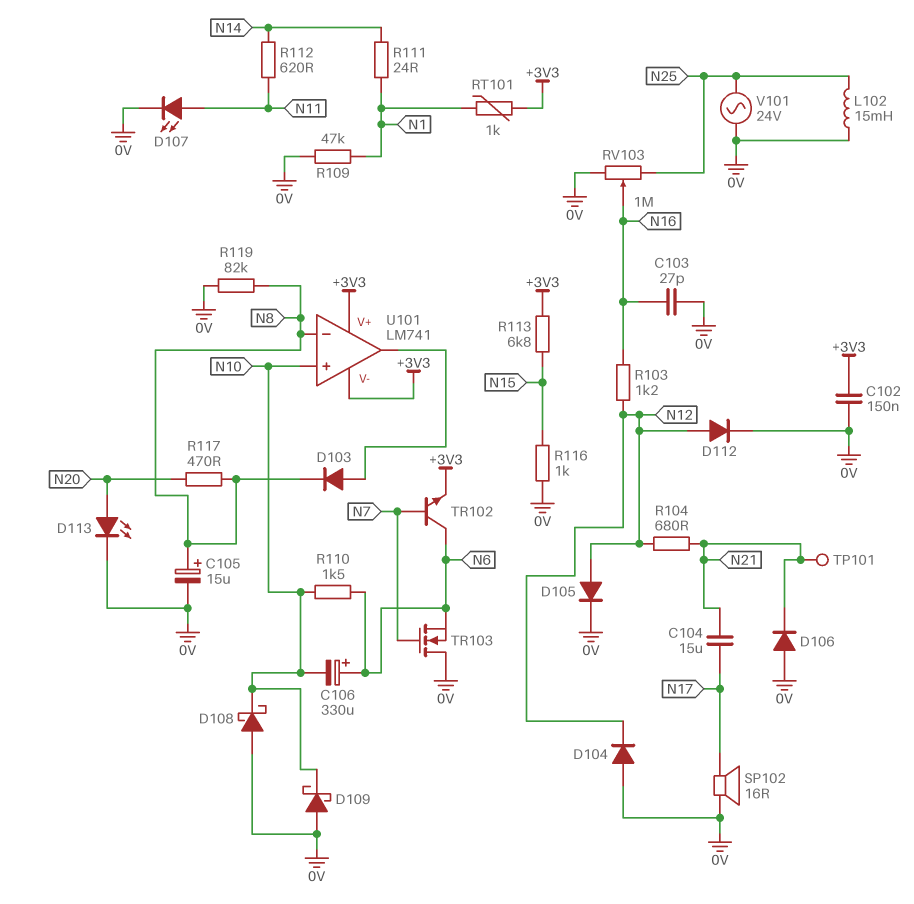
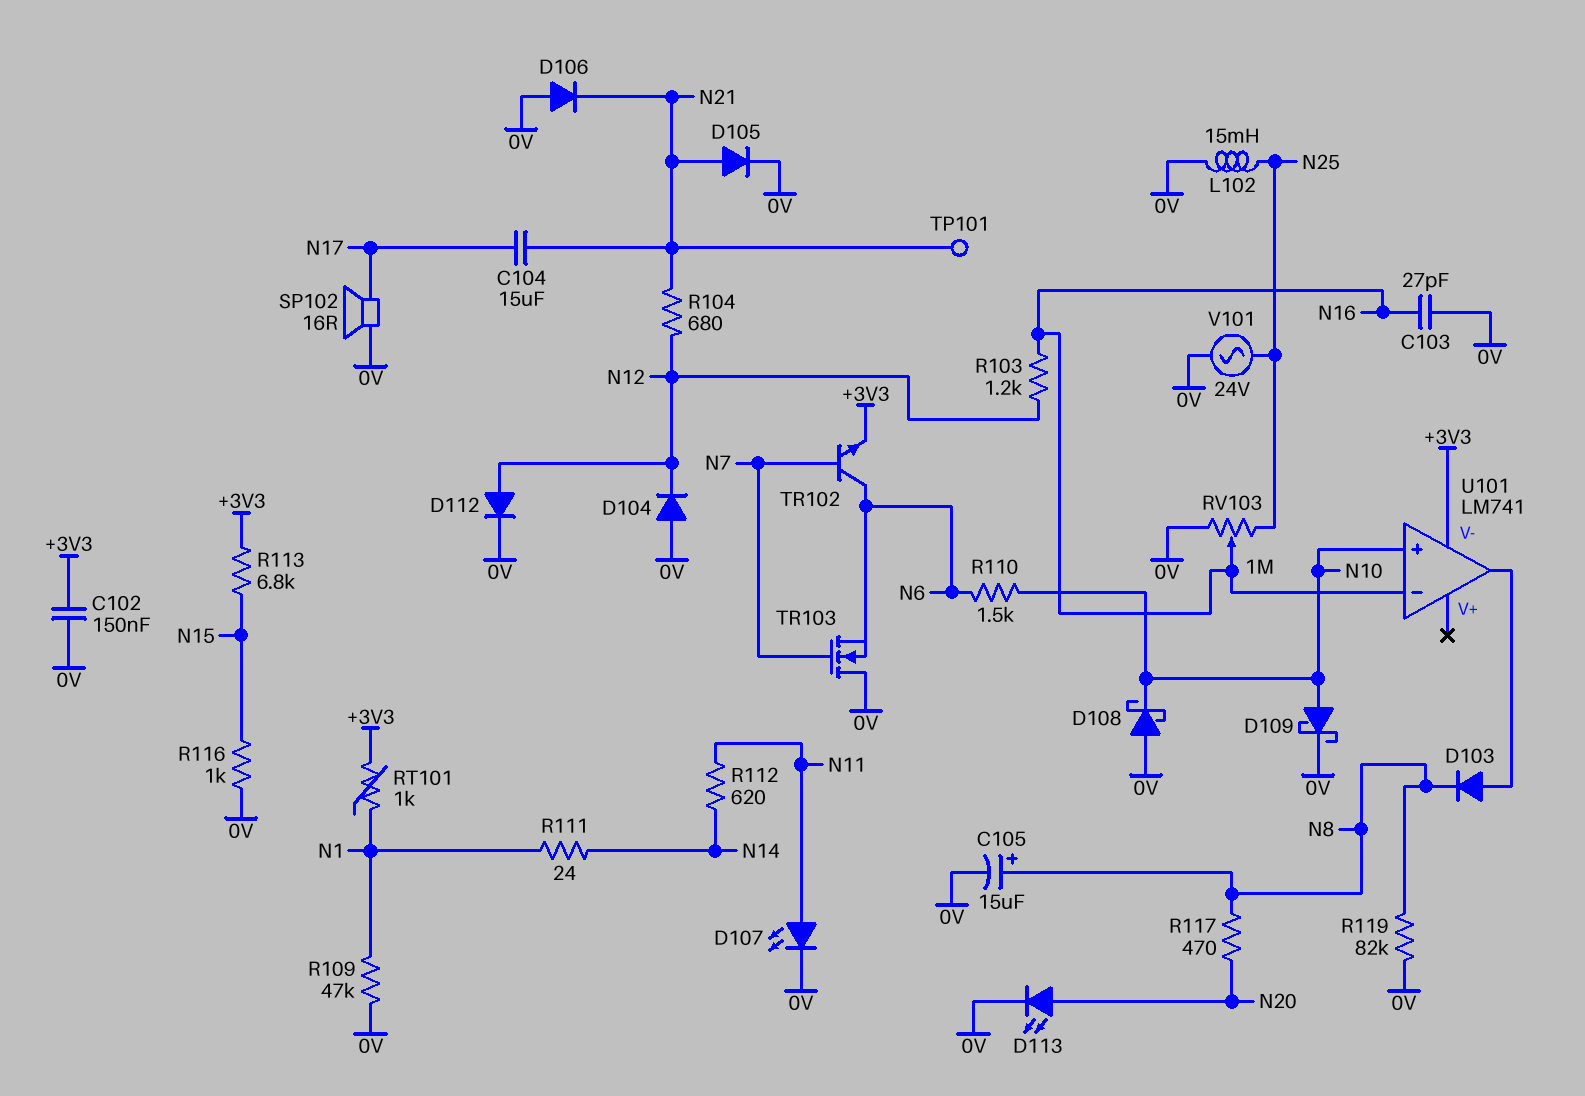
C106: 330uF (plus N6, minus N10) -> none
D105: diode (A N12, K 0V) -> diode (A N21, K 0V)
D109: schottky (A 0V, K N10) -> schottky (A N10, K 0V)
U101 pin V+: +3V3 -> none
U101 pin in-: N8 -> N16

